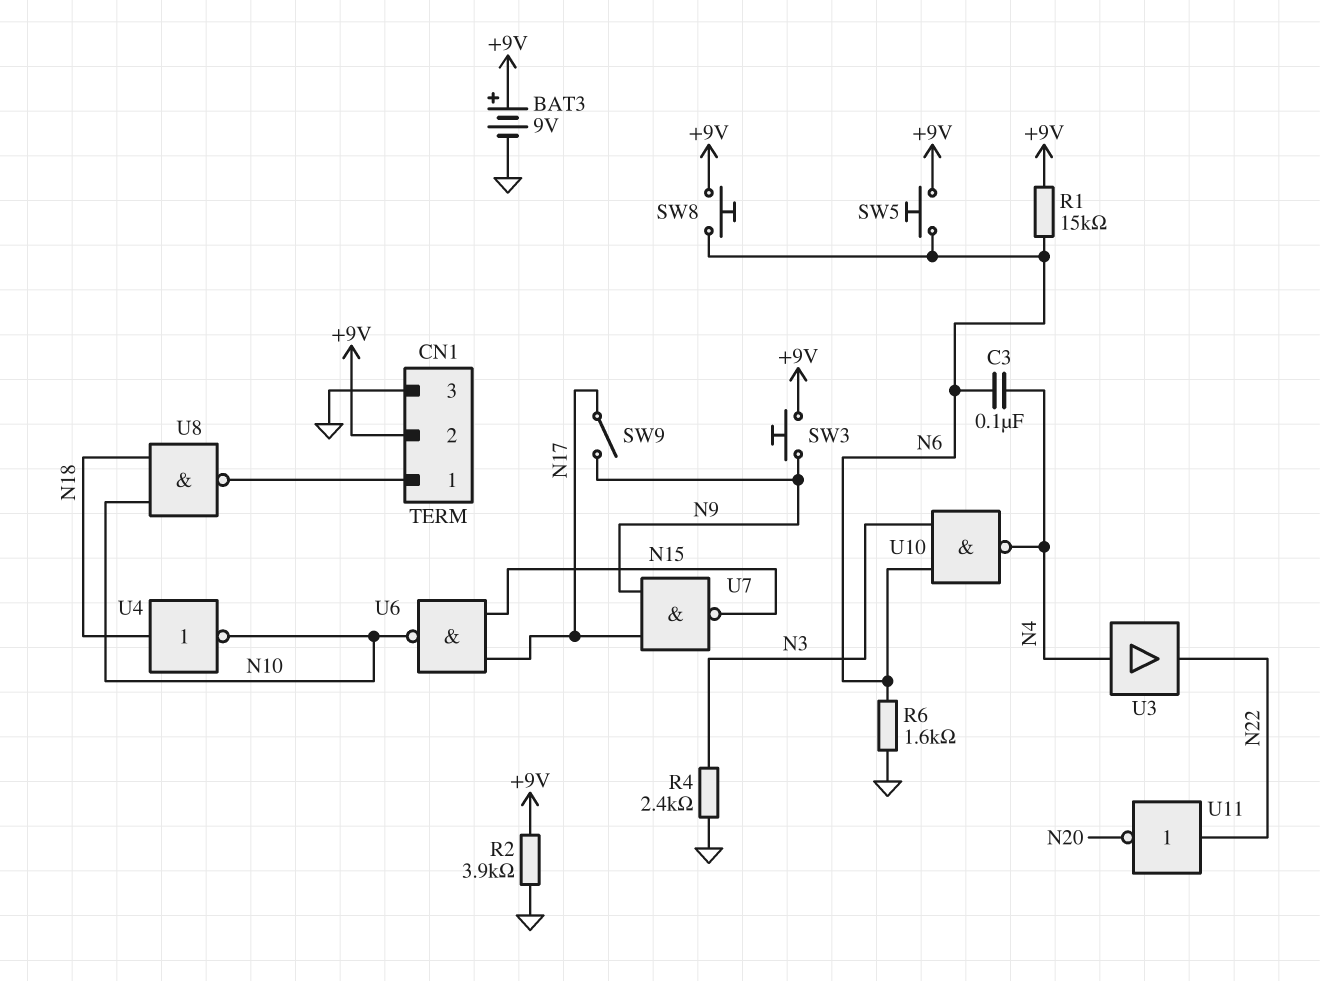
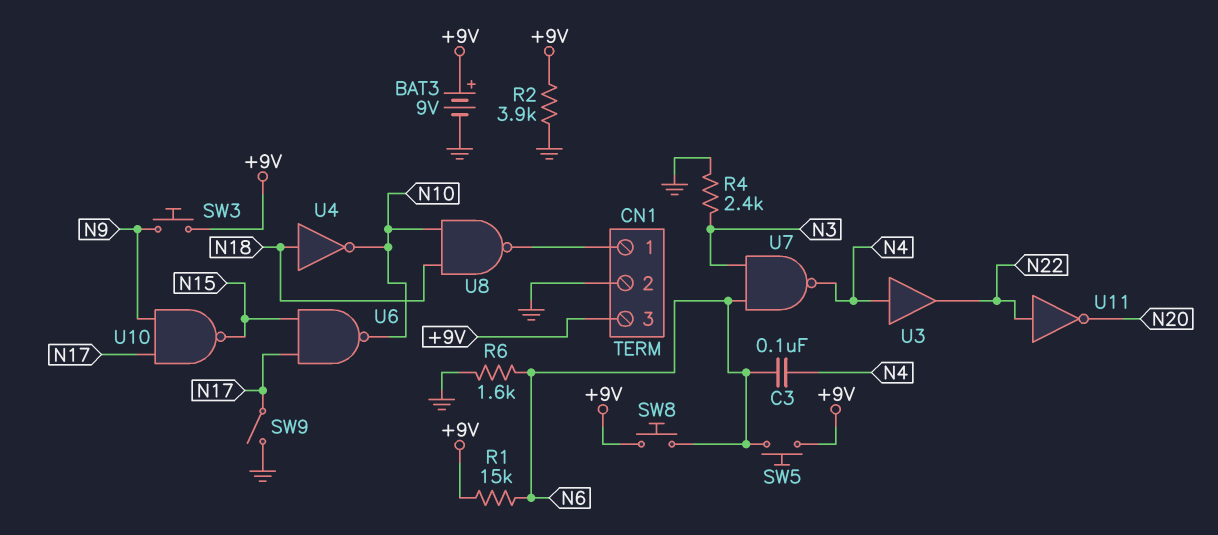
CN1 pin 2: +9V -> GND
CN1 pin 3: GND -> +9V
SW9: switch (N9, N17) -> switch (GND, N17)
U7: NAND (in N9, in N17, out N15) -> NAND (in N3, in N6, out N4)
U10: NAND (in N3, in N6, out N4) -> NAND (in N9, in N17, out N15)

